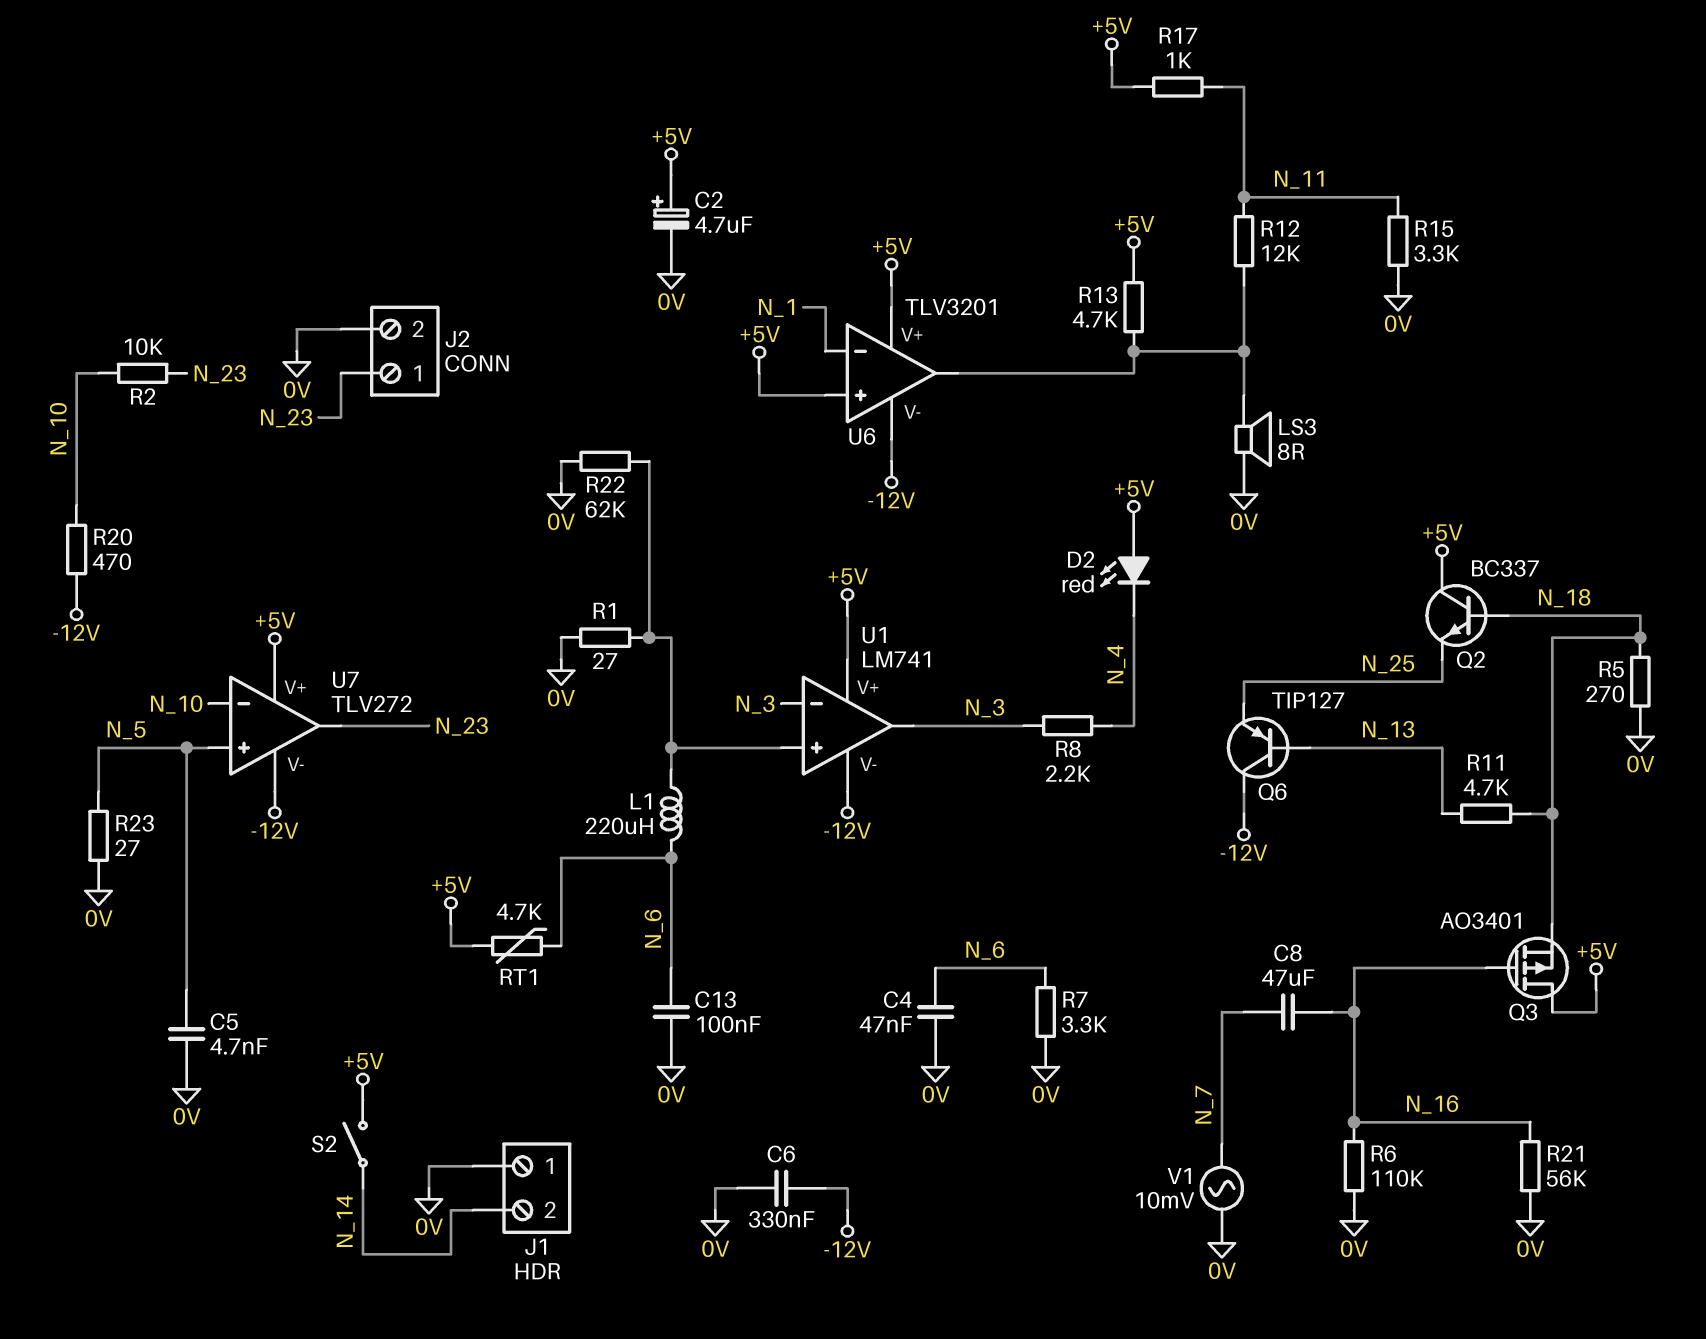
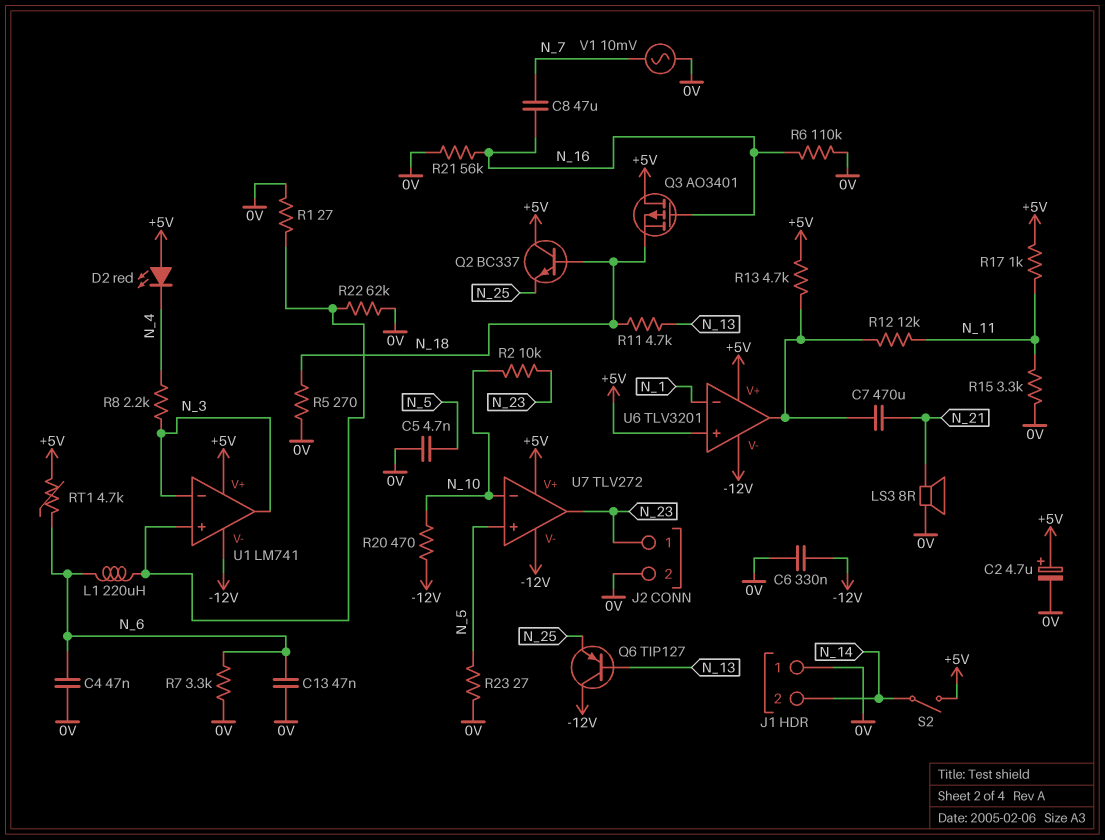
C7: none -> 470uF (N_21, U6/out)
C13: 100nF (0V, N_6) -> 47nF (0V, N_6)
LS3: speaker 8R (0V, U6/out) -> speaker 8R (0V, N_21)

